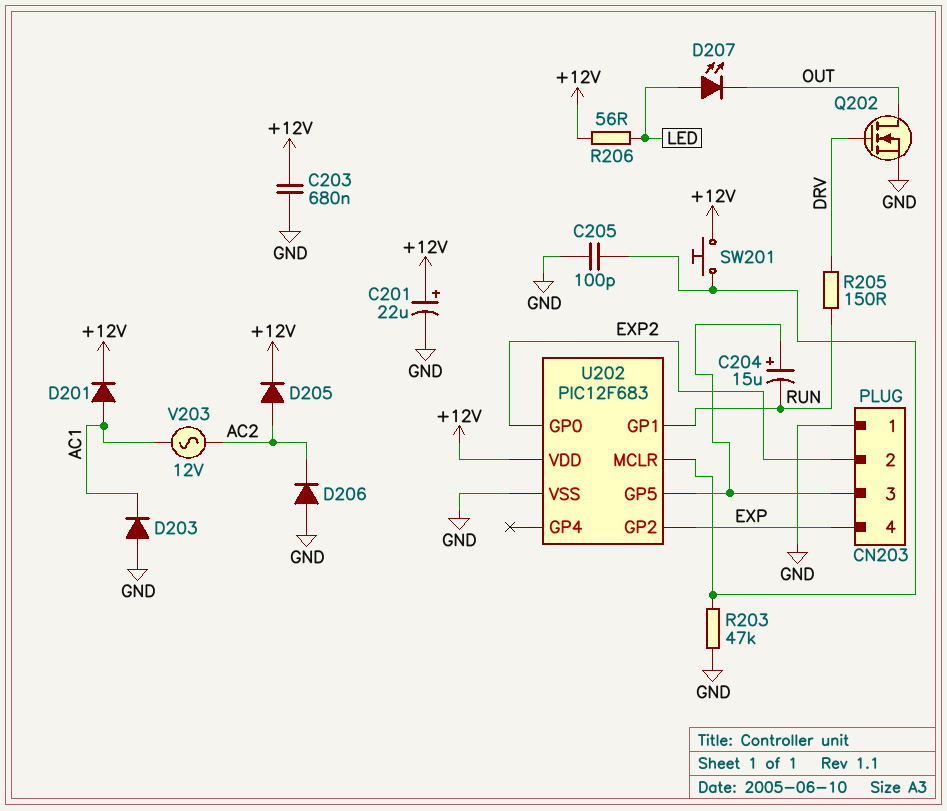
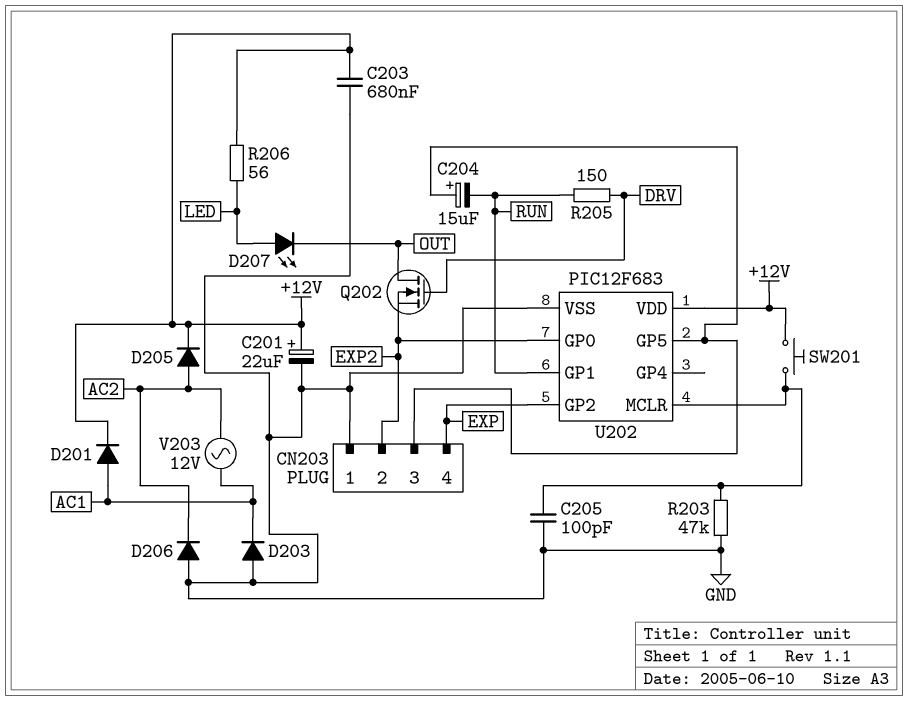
Q202: NMOS (G DRV, D OUT, S GND) -> NMOS (G DRV, D OUT, S EXP2)

